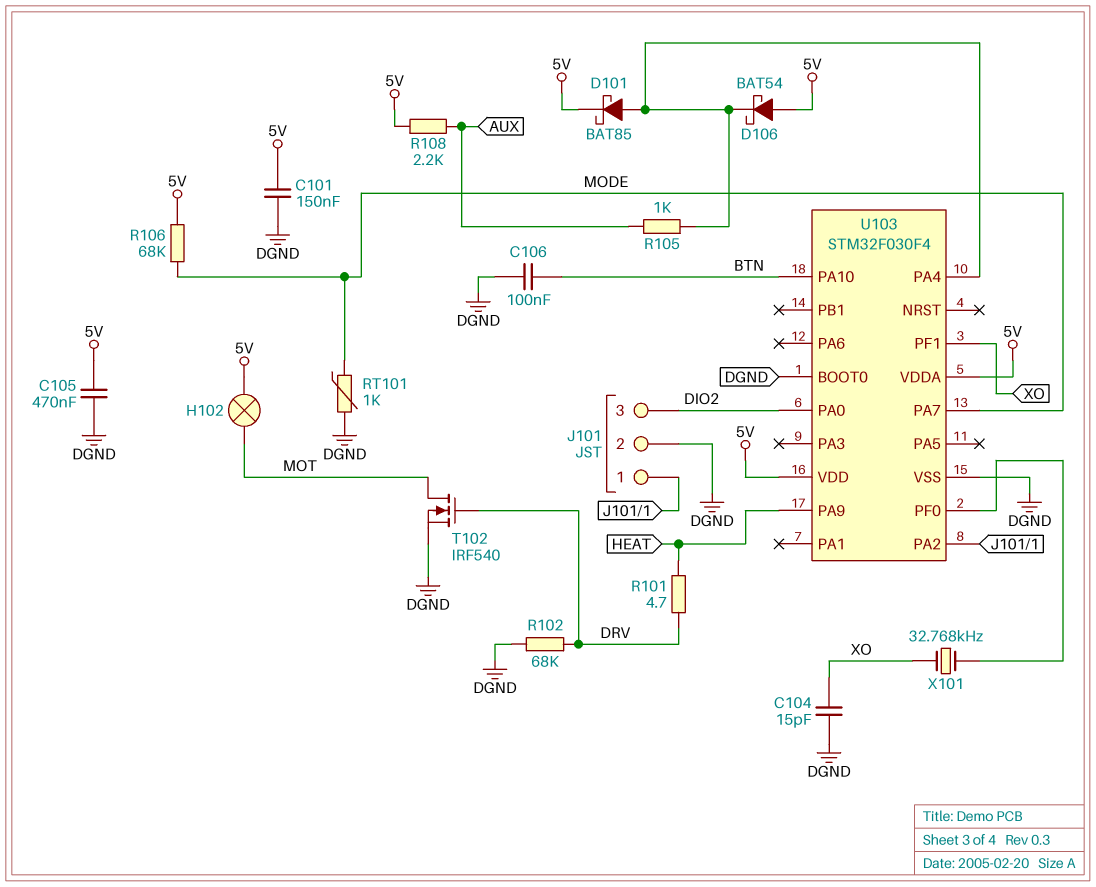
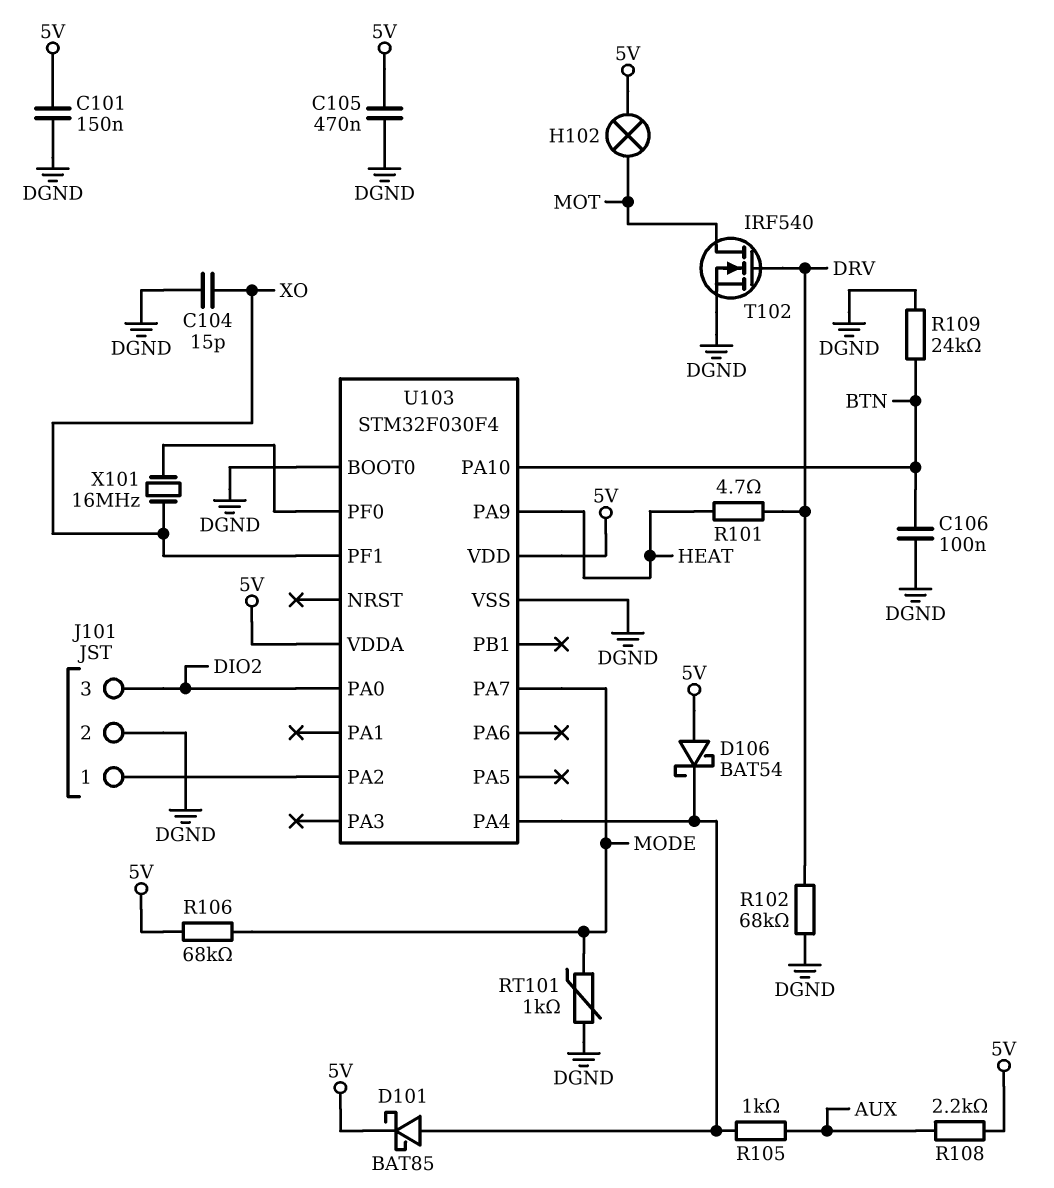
R109: none -> 24k (BTN, DGND)
X101: 32.768kHz (U103/PF0, XO) -> 16MHz (U103/PF0, XO)

